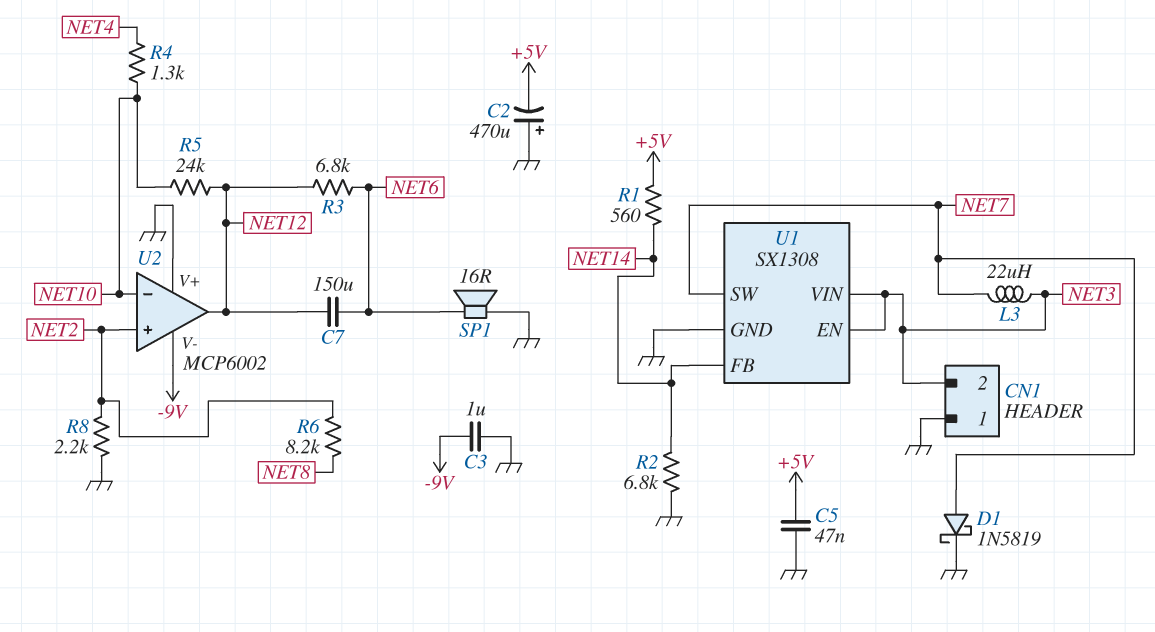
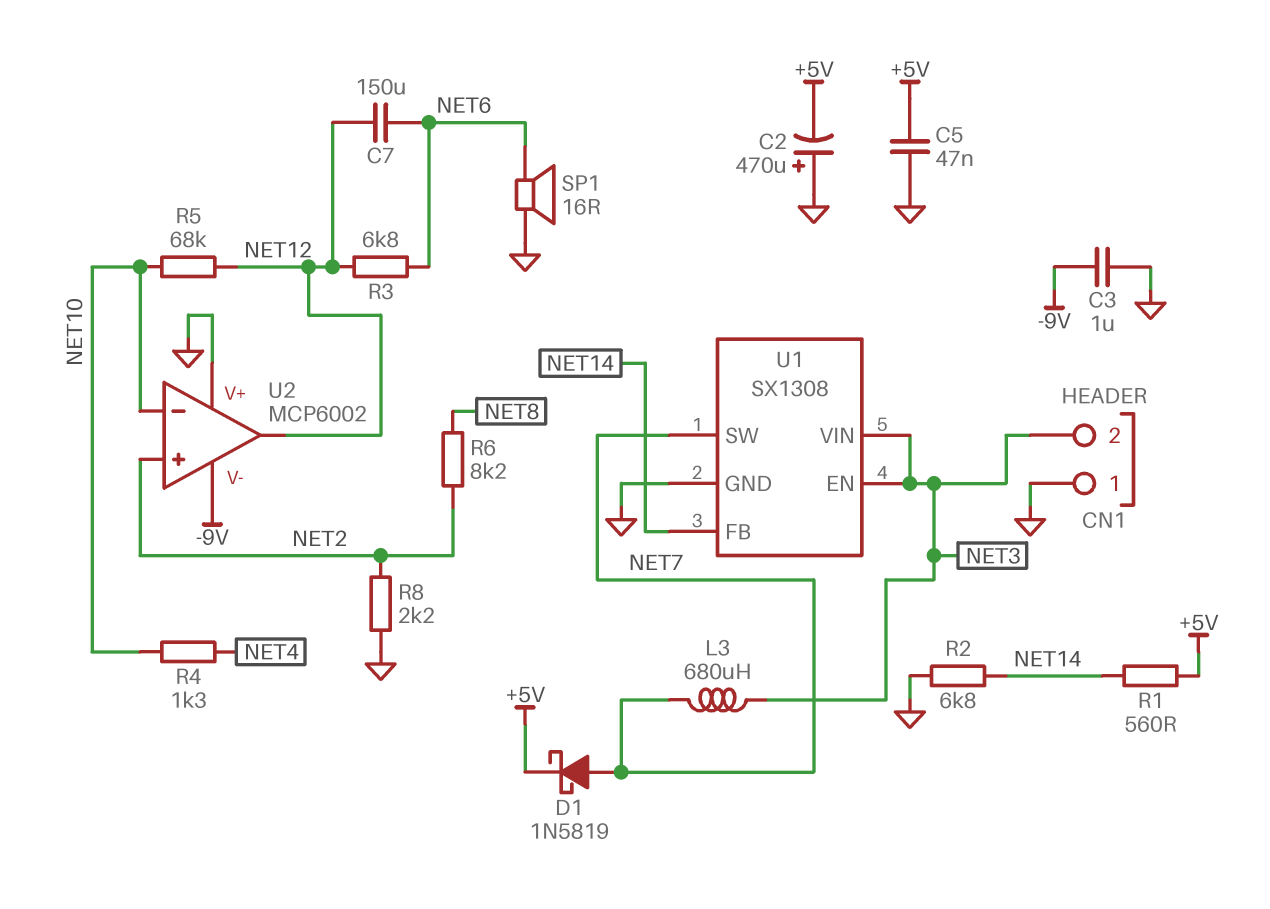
D1: schottky 1N5819 (A NET7, K GND) -> schottky 1N5819 (A NET7, K +5V)
L3: 22uH (NET3, NET7) -> 680uH (NET3, NET7)
R5: 24k (NET10, NET12) -> 68k (NET10, NET12)

